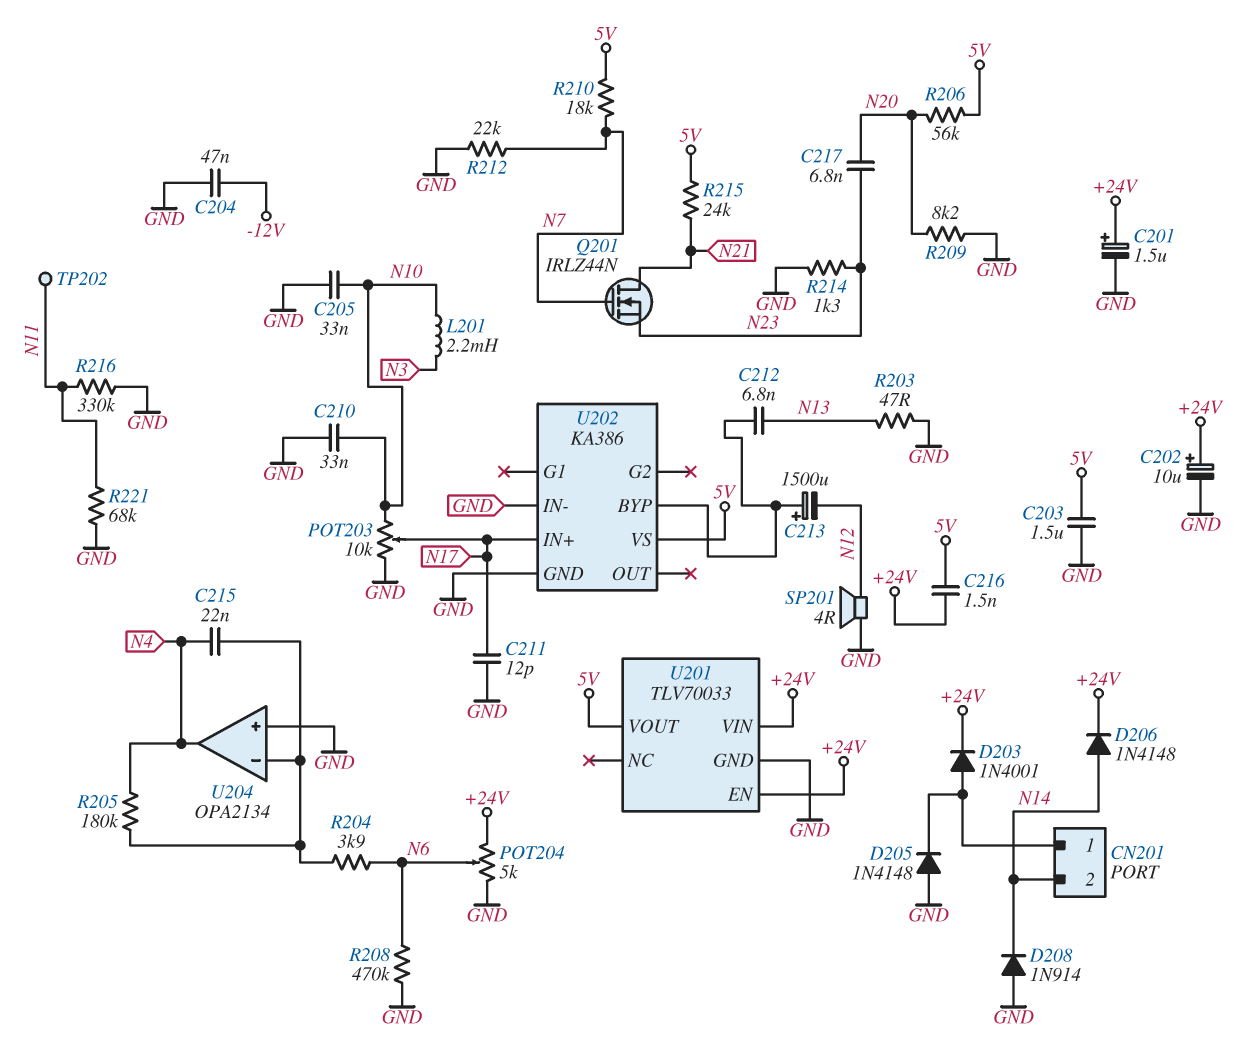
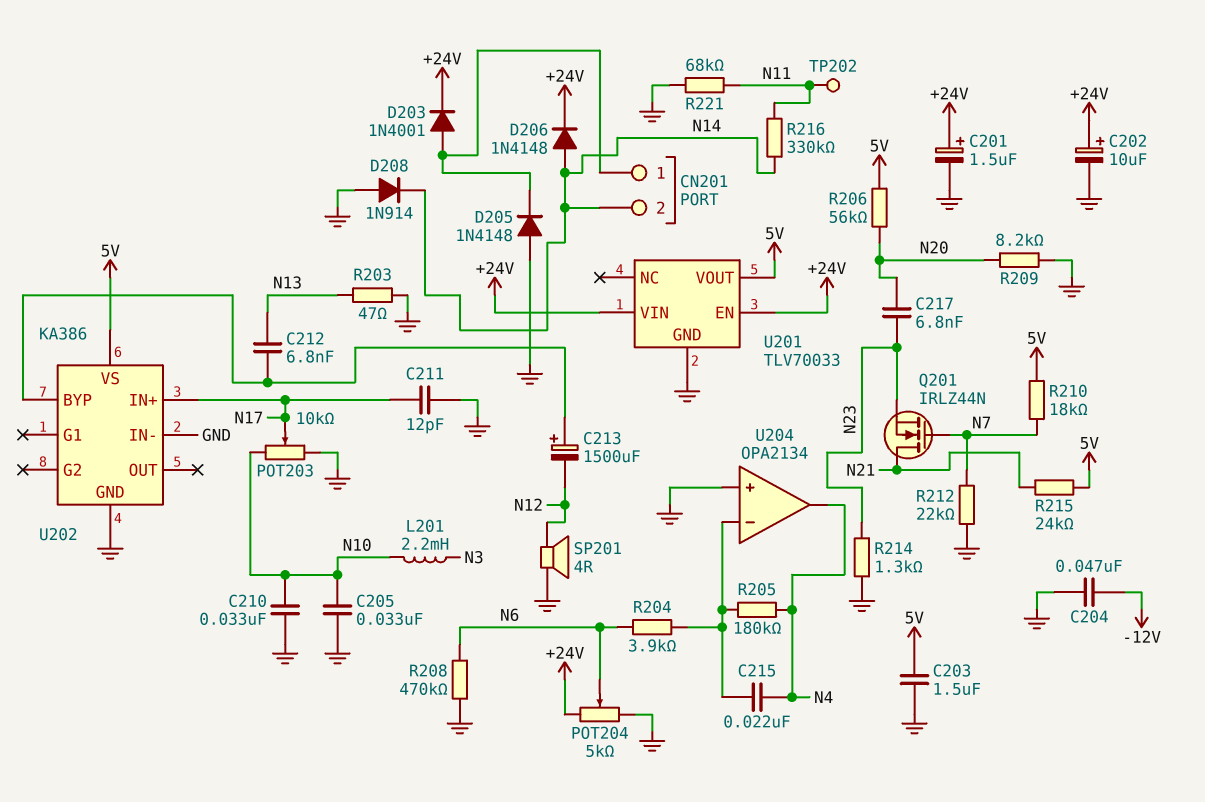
C216: 1.5nF (+24V, 5V) -> none
R216: 330k (GND, N11) -> 330k (N11, N14)

